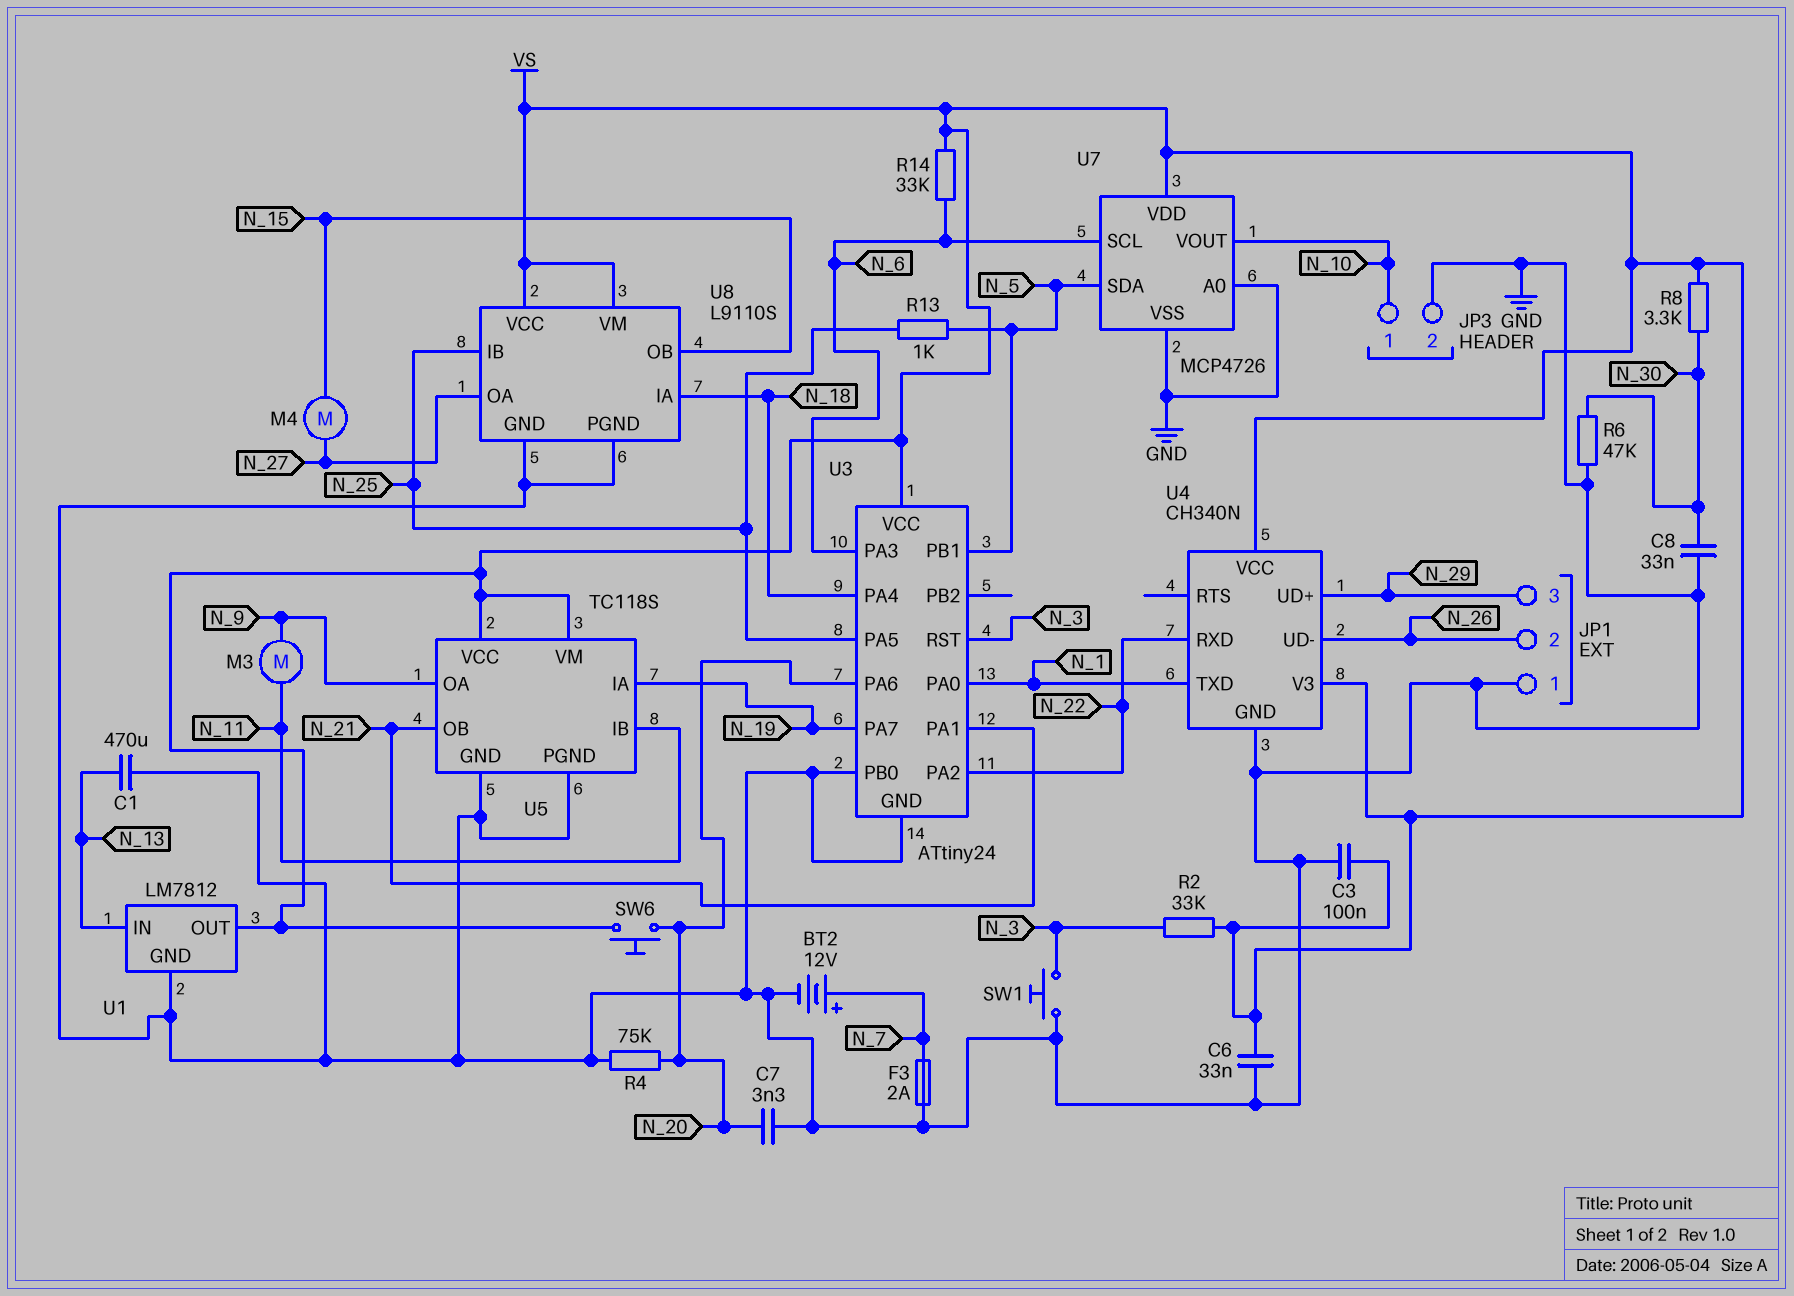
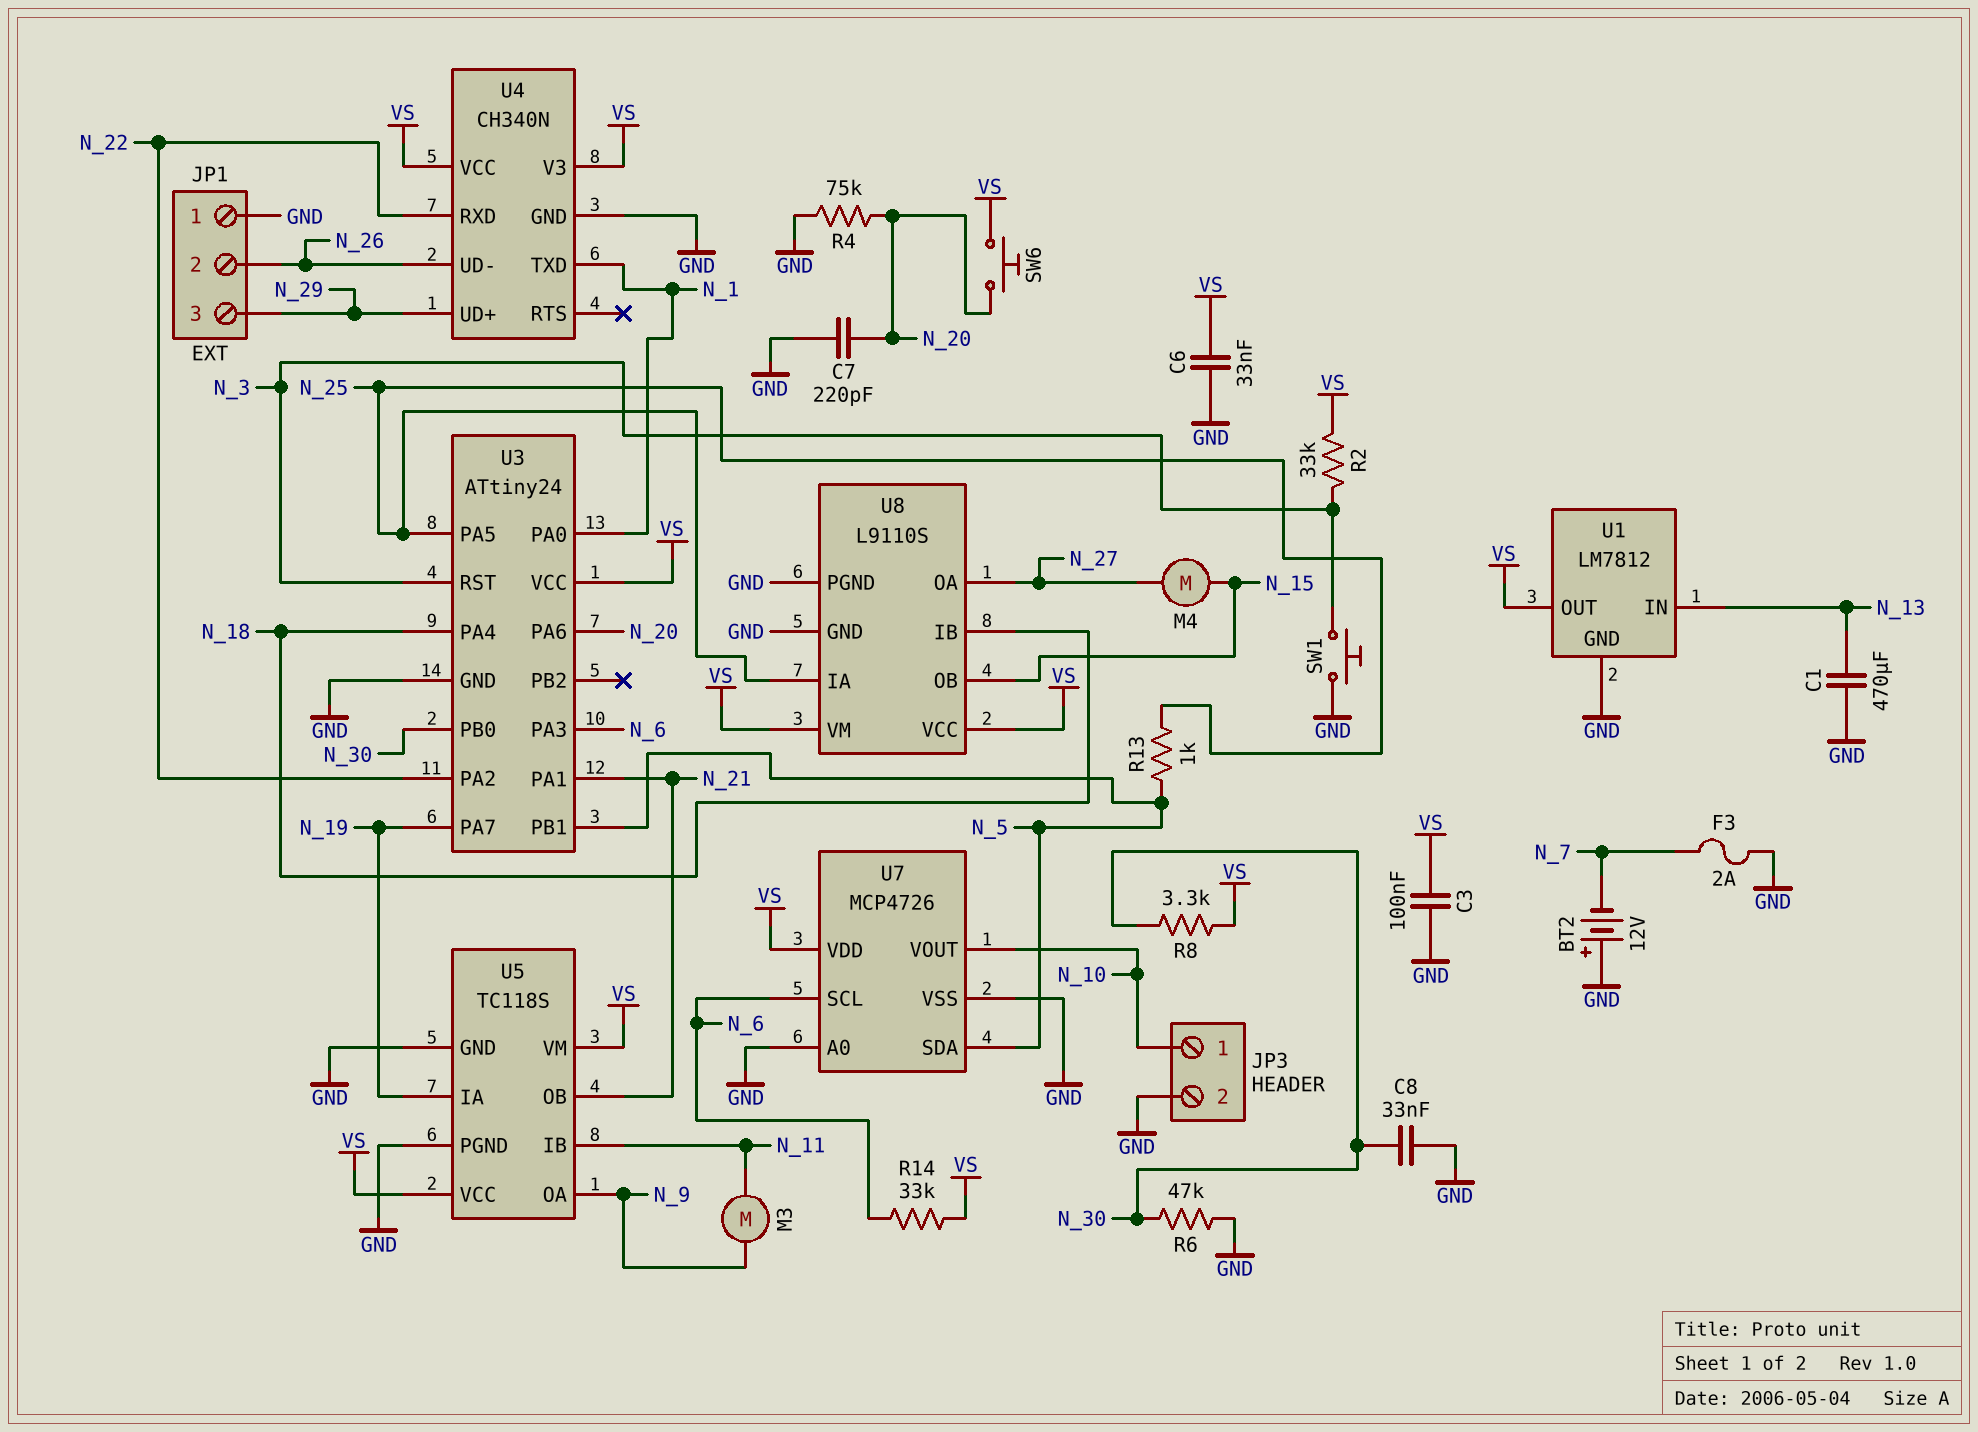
BT2: 12V (plus N_7, minus GND) -> 12V (plus GND, minus N_7)
C7: 3.3nF (GND, N_20) -> 220pF (GND, N_20)
U3 pin PB0: GND -> N_30
U8 pin IA: N_18 -> N_25
U8 pin IB: N_25 -> N_18

